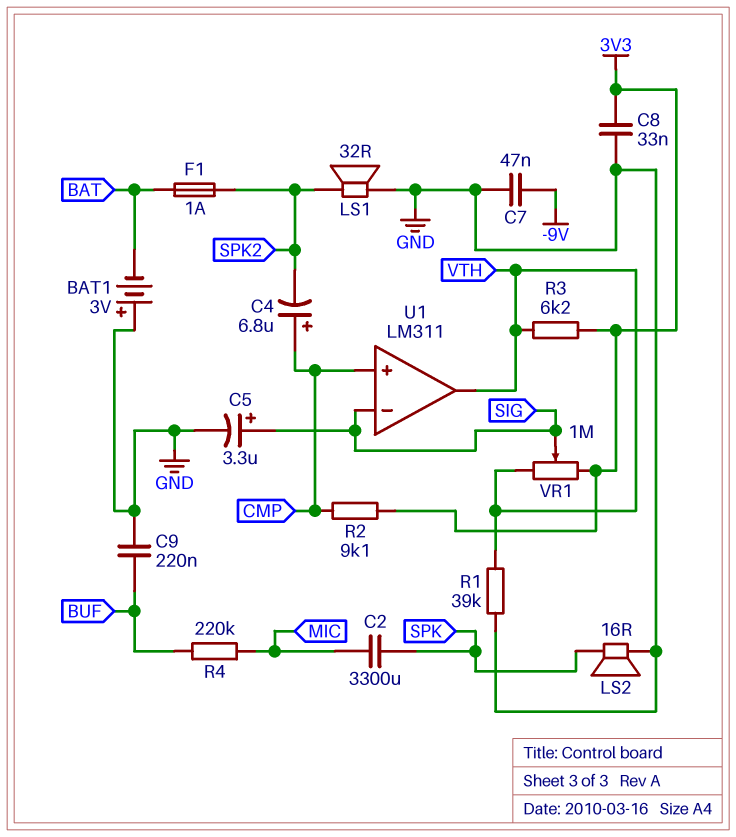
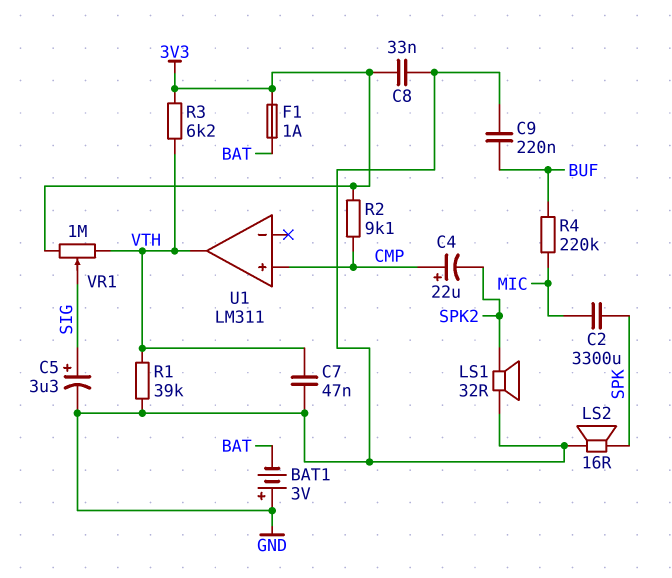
C4: 6.8uF (plus CMP, minus SPK2) -> 22uF (plus CMP, minus SPK2)
C7: 47nF (-9V, GND) -> 47nF (GND, VTH)
F1: 1A (BAT, SPK2) -> 1A (3V3, BAT)
U1 pin in-: SIG -> none

